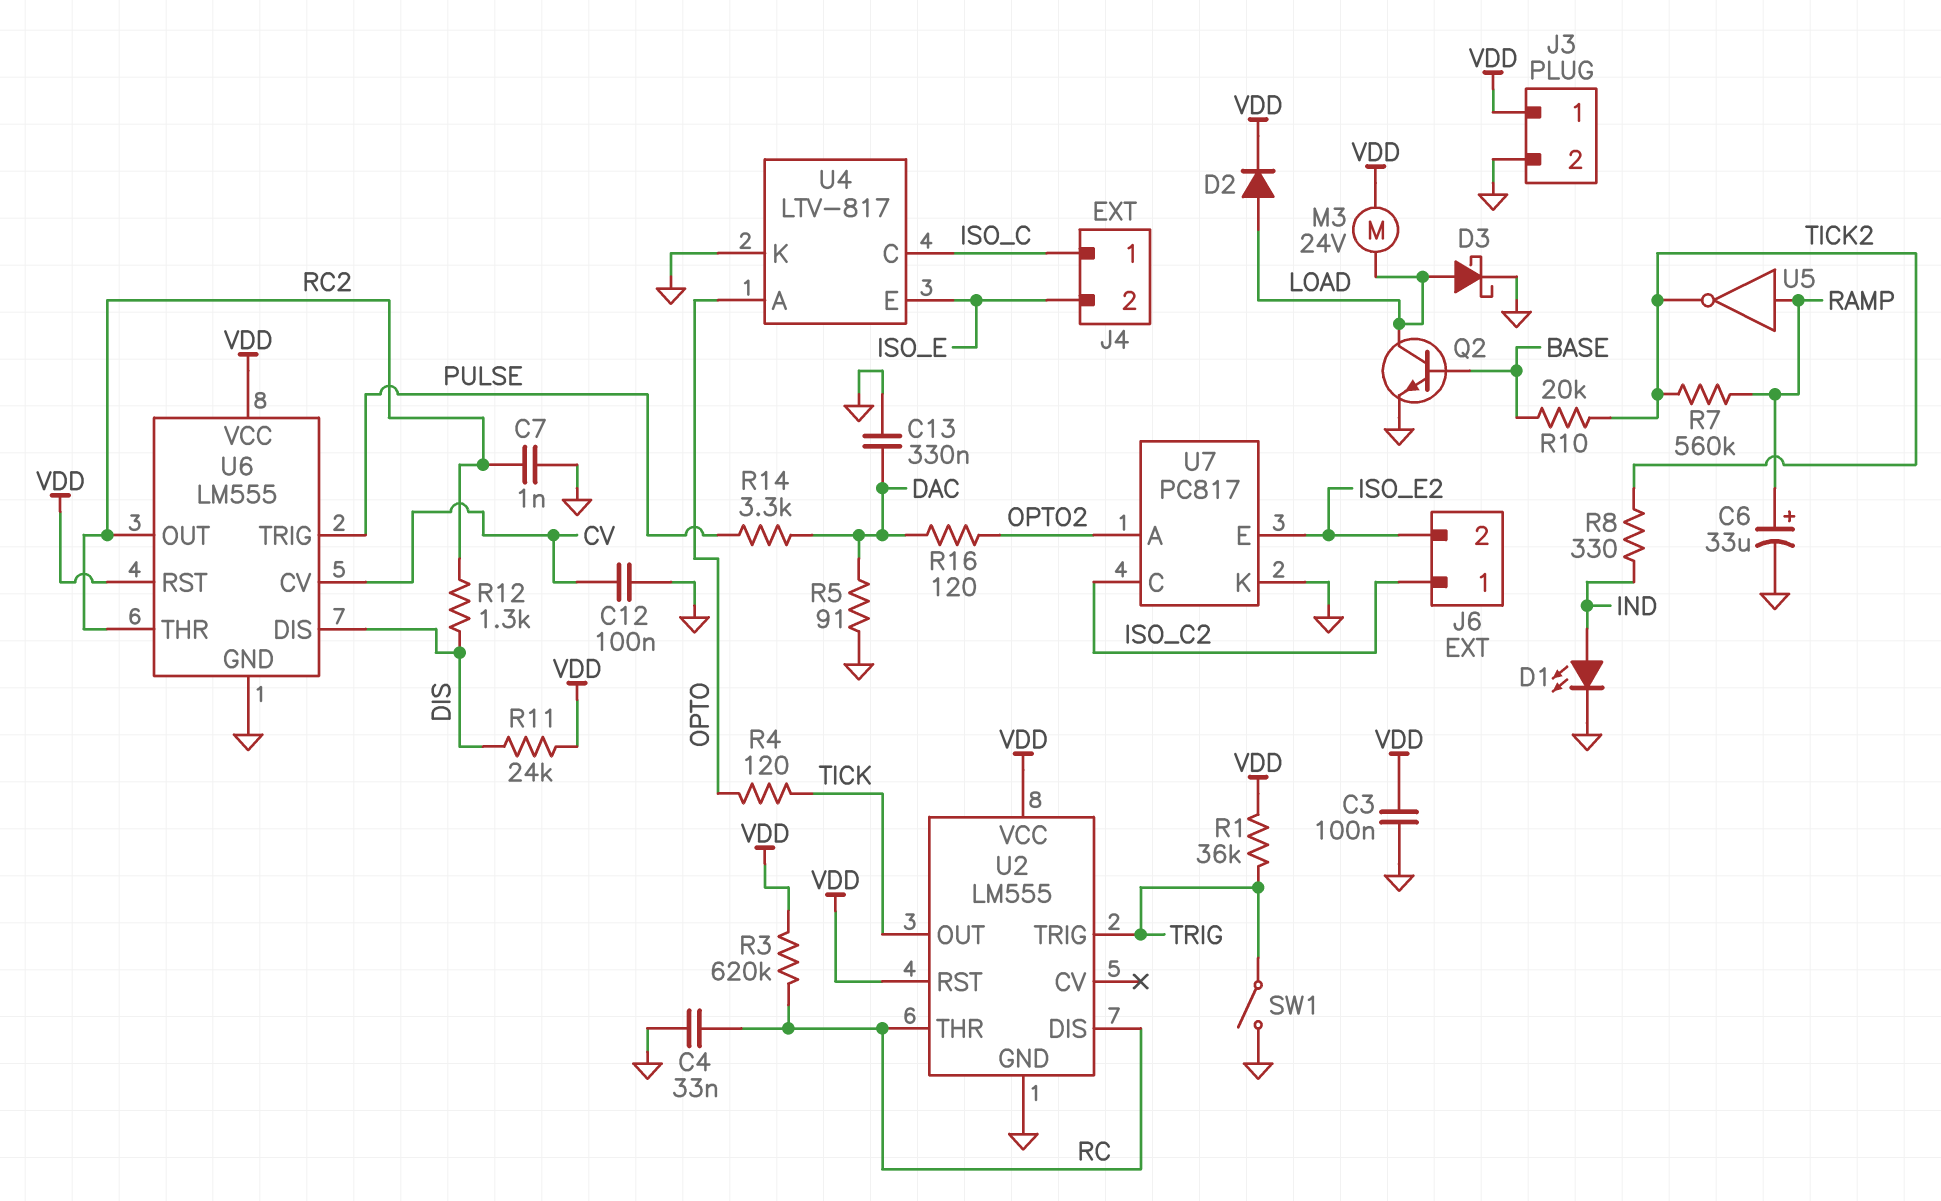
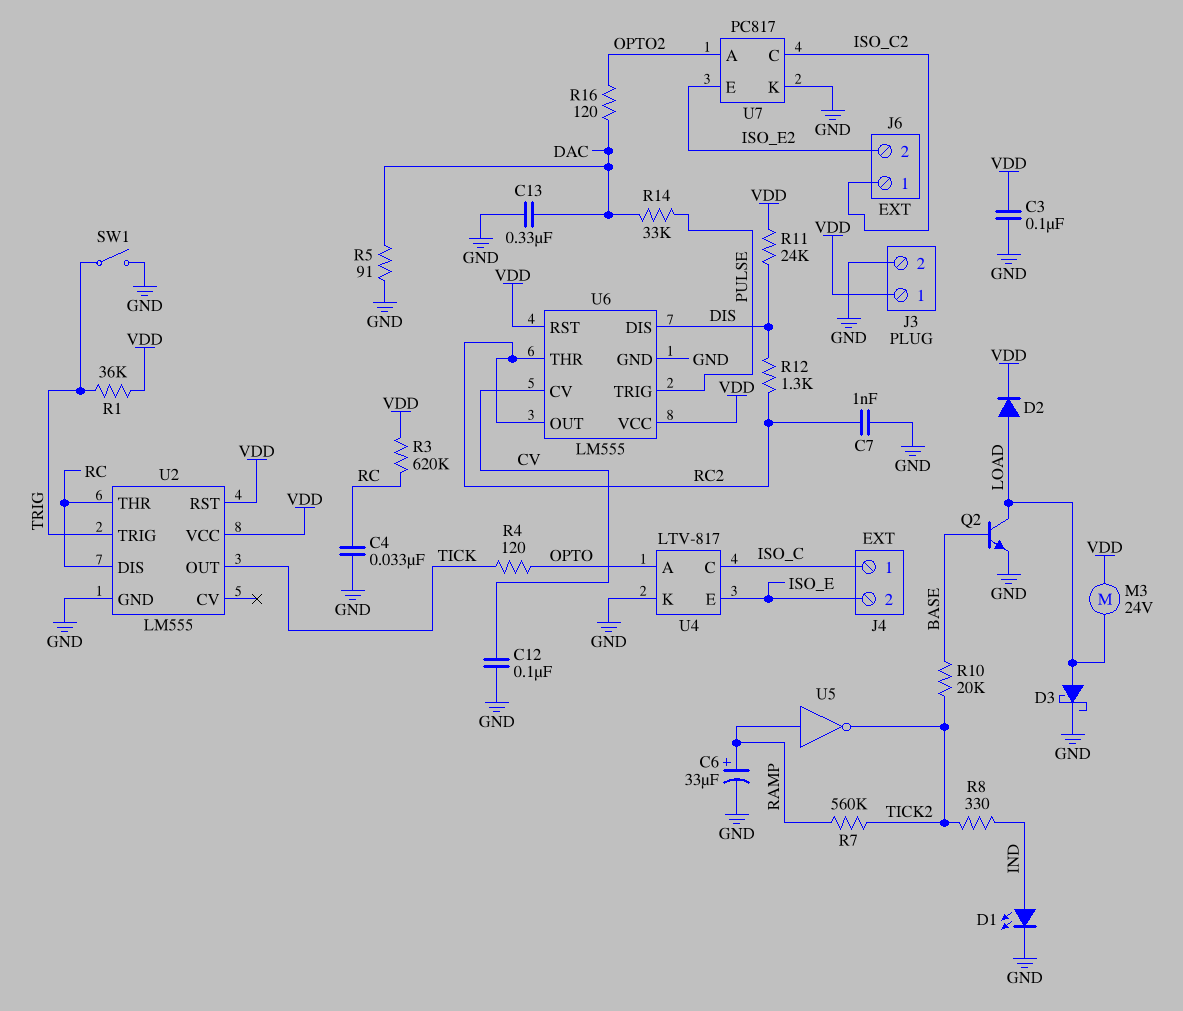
R14: 3.3k (DAC, PULSE) -> 33k (DAC, PULSE)

